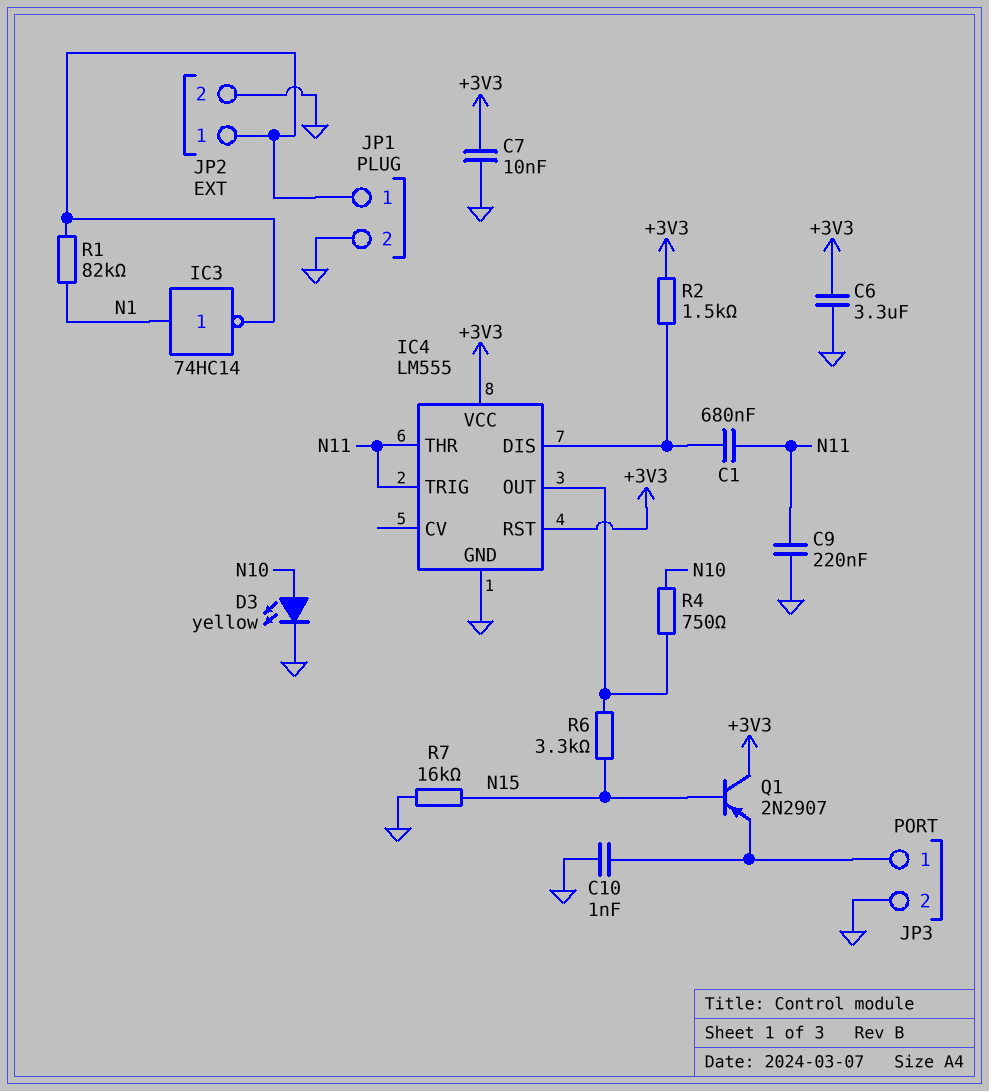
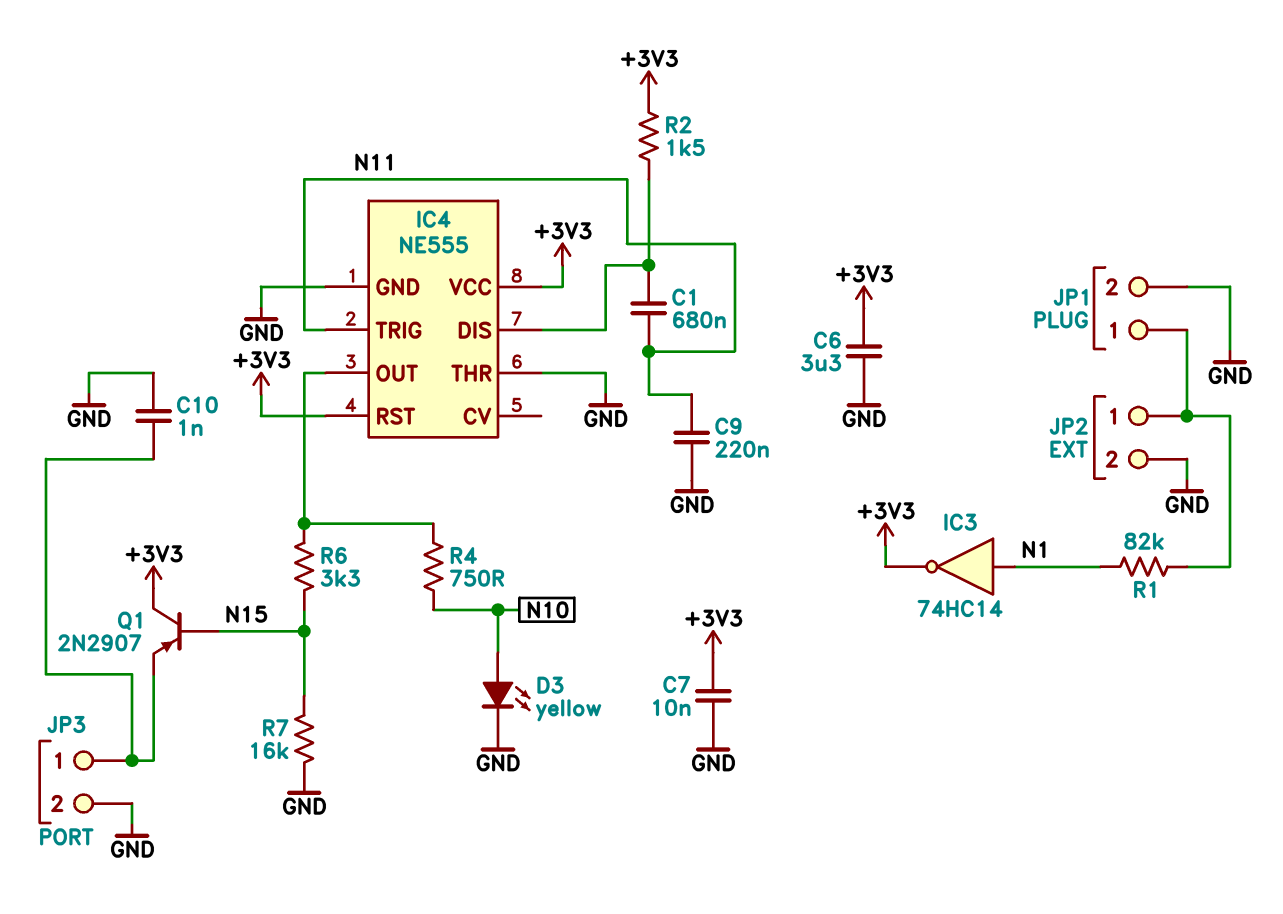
IC3: NOT 74HC14 (in N1, out JP1/1) -> NOT 74HC14 (in N1, out +3V3)
IC4: LM555 -> NE555
IC4 pin THR: N11 -> GND

